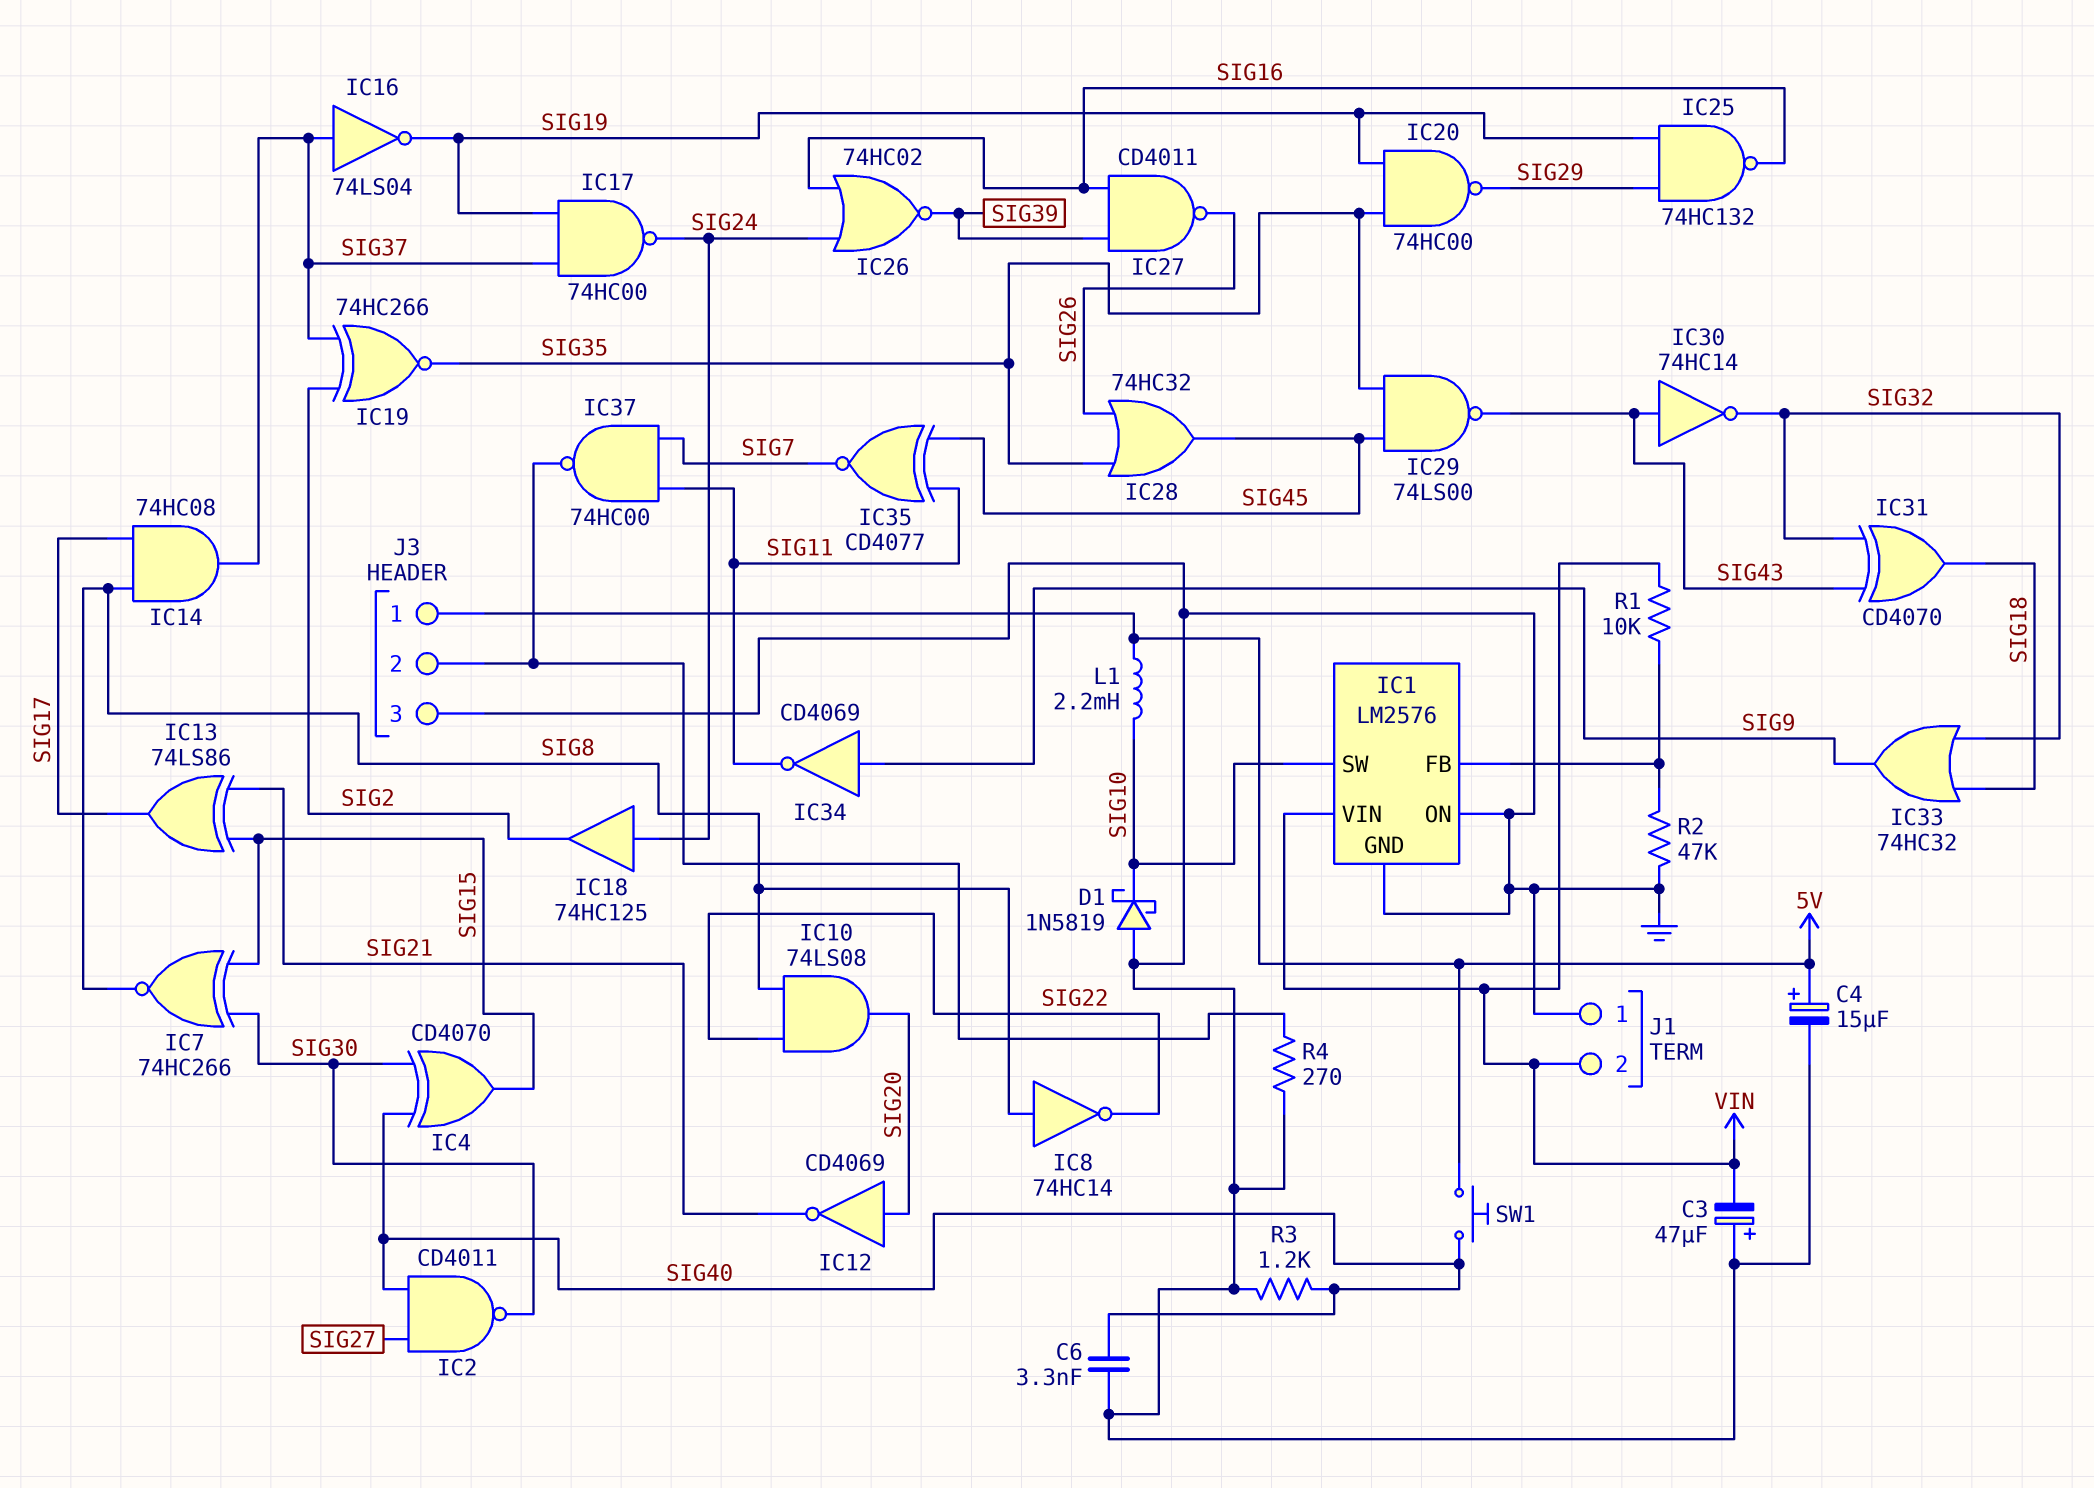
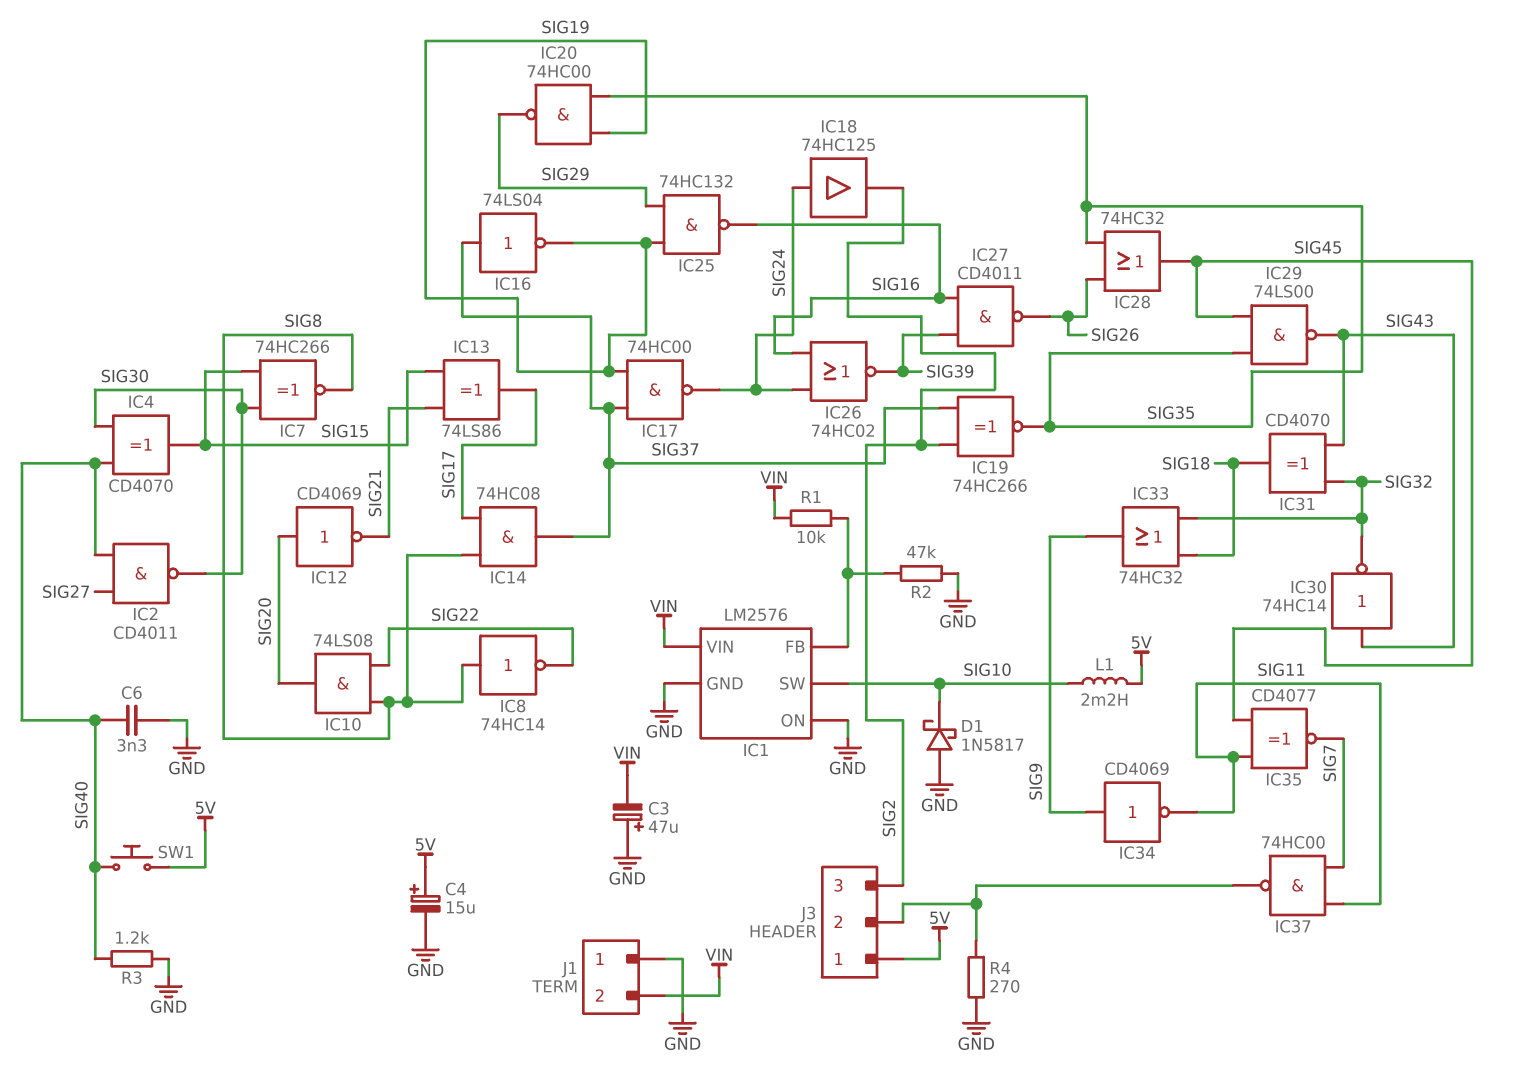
D1: schottky 1N5819 (A GND, K SIG10) -> schottky 1N5817 (A GND, K SIG10)
J3 pin 3: GND -> SIG2

